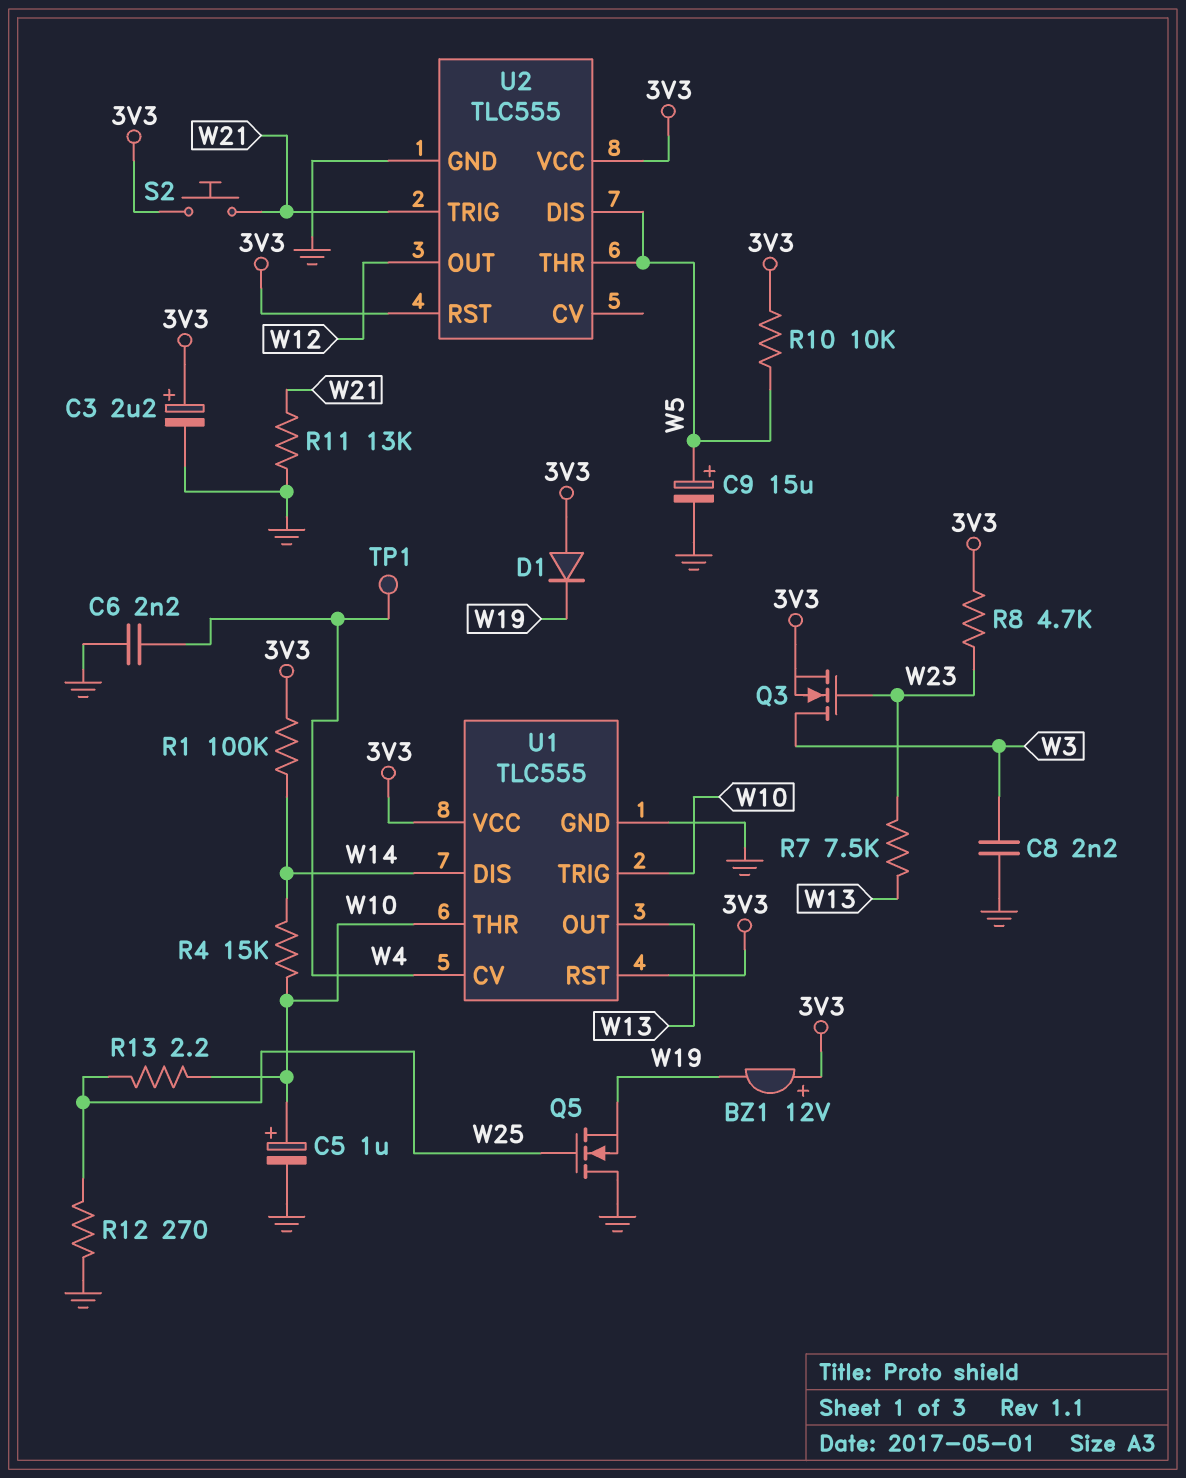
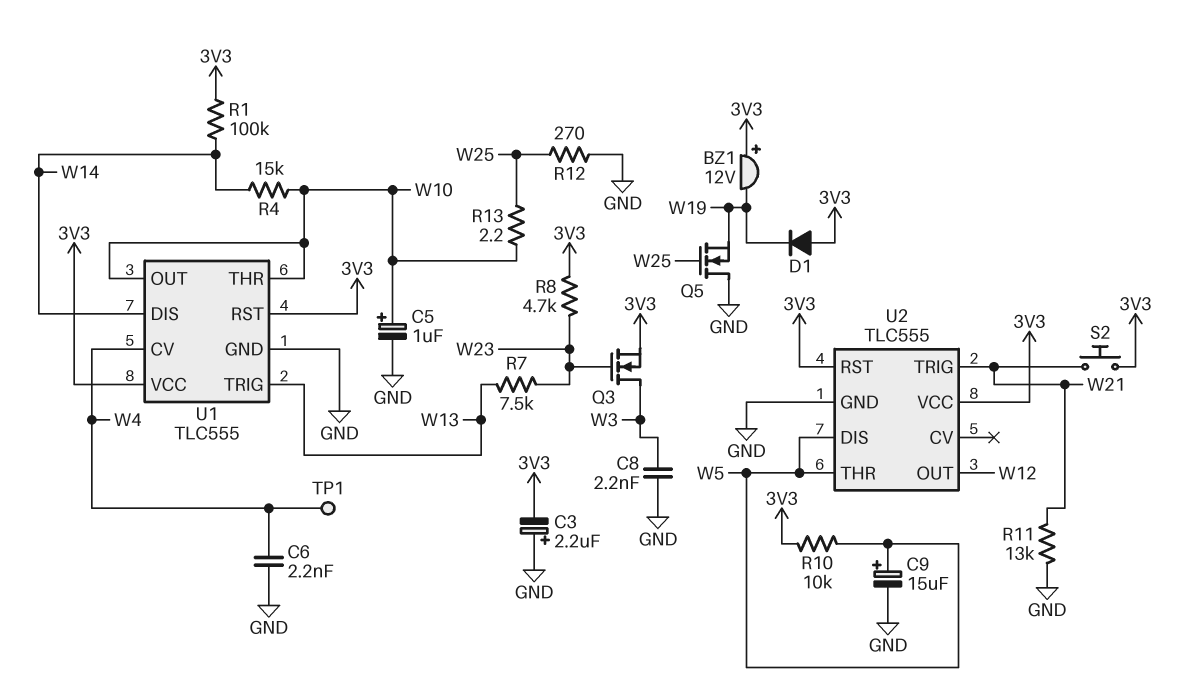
C3: 2.2uF (plus 3V3, minus GND) -> 2.2uF (plus GND, minus 3V3)
U1 pin OUT: W13 -> W10
U1 pin TRIG: W10 -> W13

